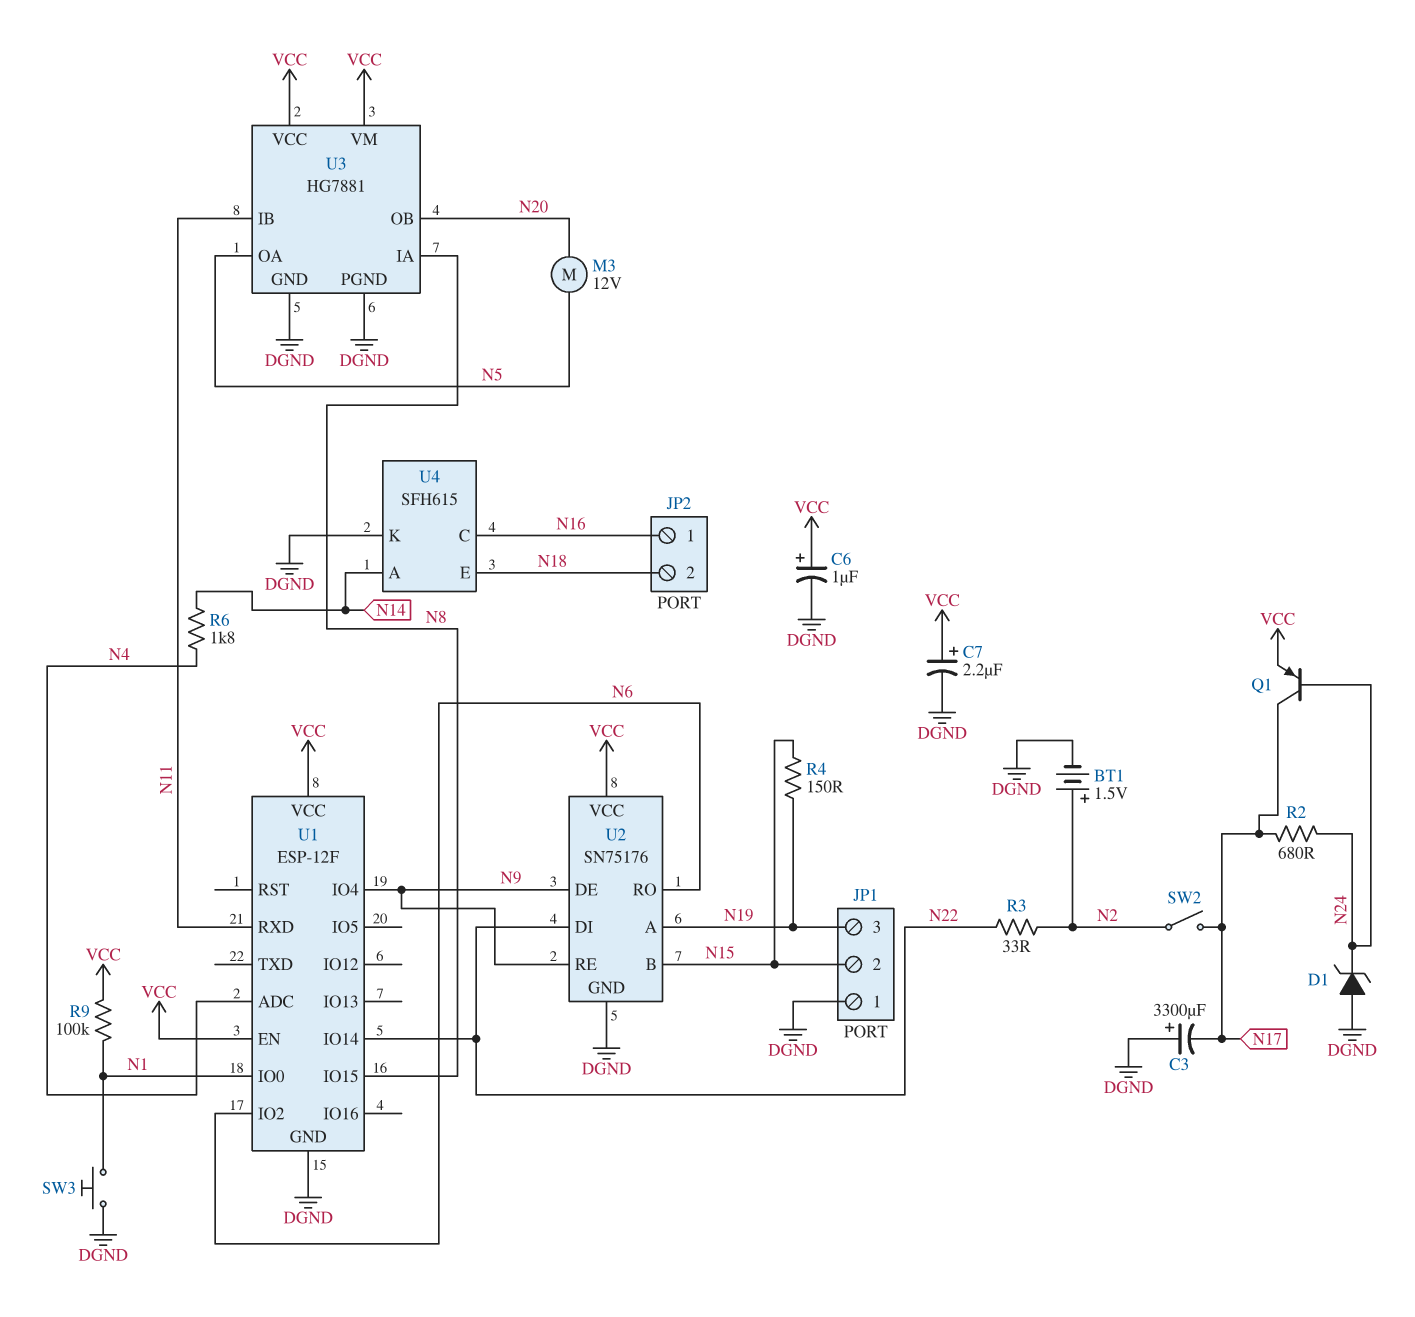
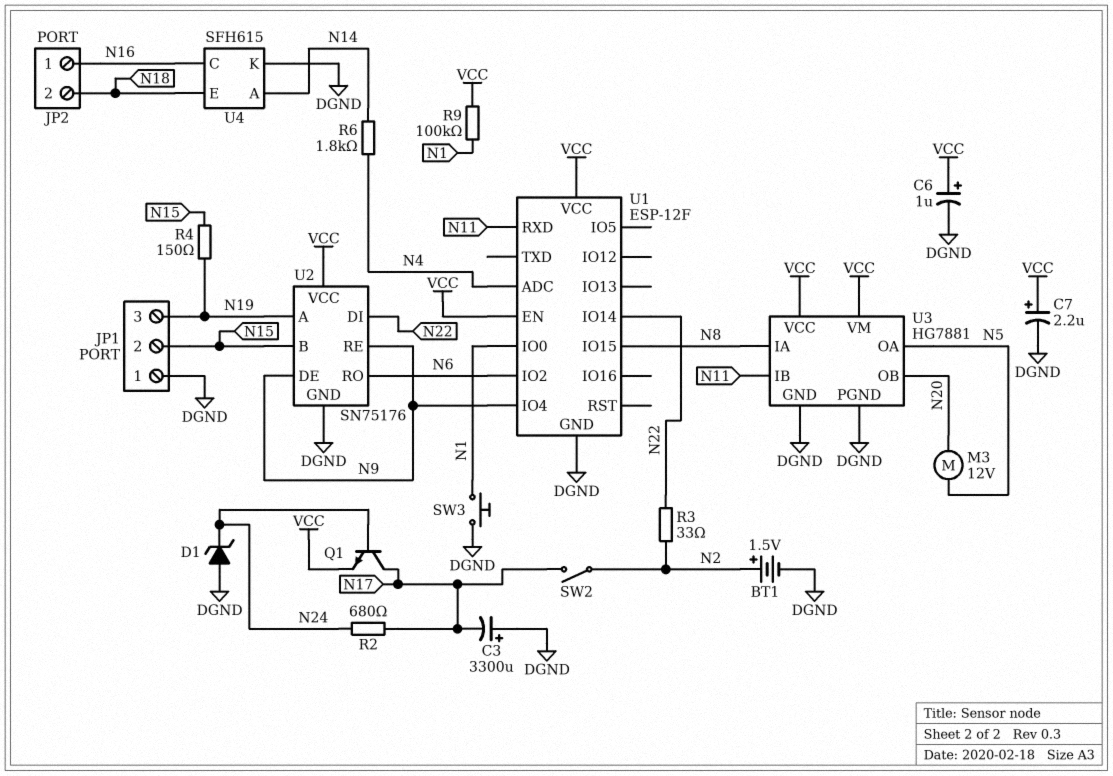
Q1: PNP (B N24, C N17, E VCC) -> NPN (B N24, C N17, E VCC)

